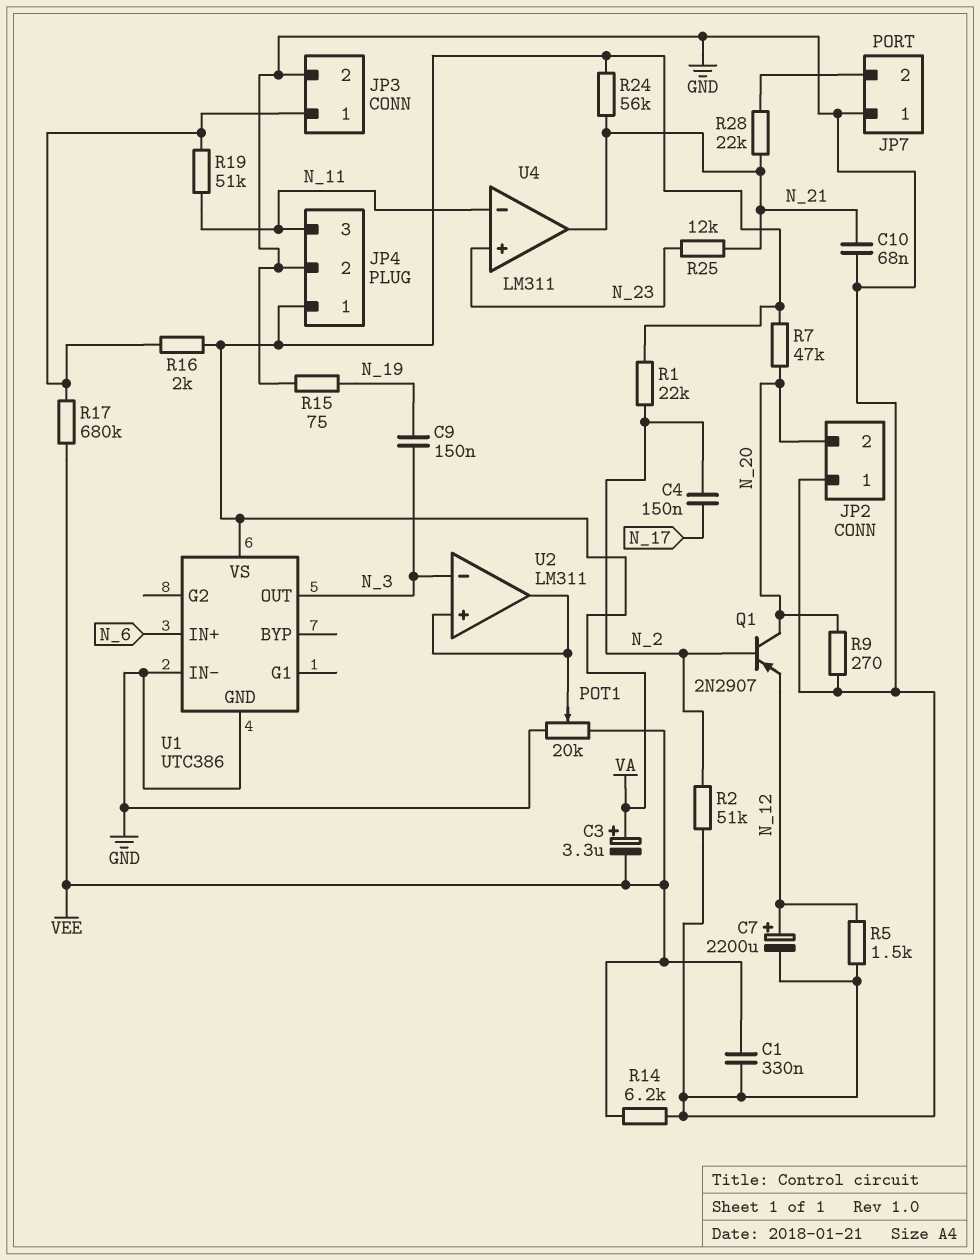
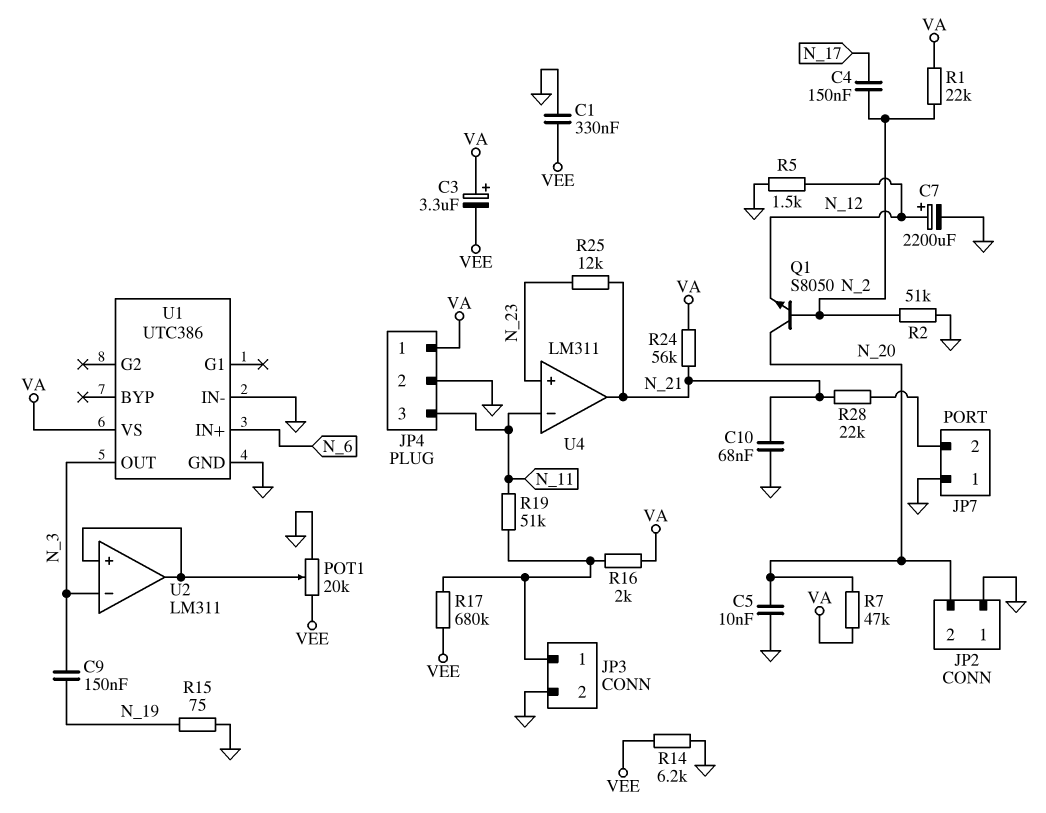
C5: none -> 10nF (GND, N_20)
Q1: PNP 2N2907 (B N_2, C N_20, E N_12) -> NPN S8050 (B N_2, C N_20, E N_12)
R9: 270 (GND, N_20) -> none

